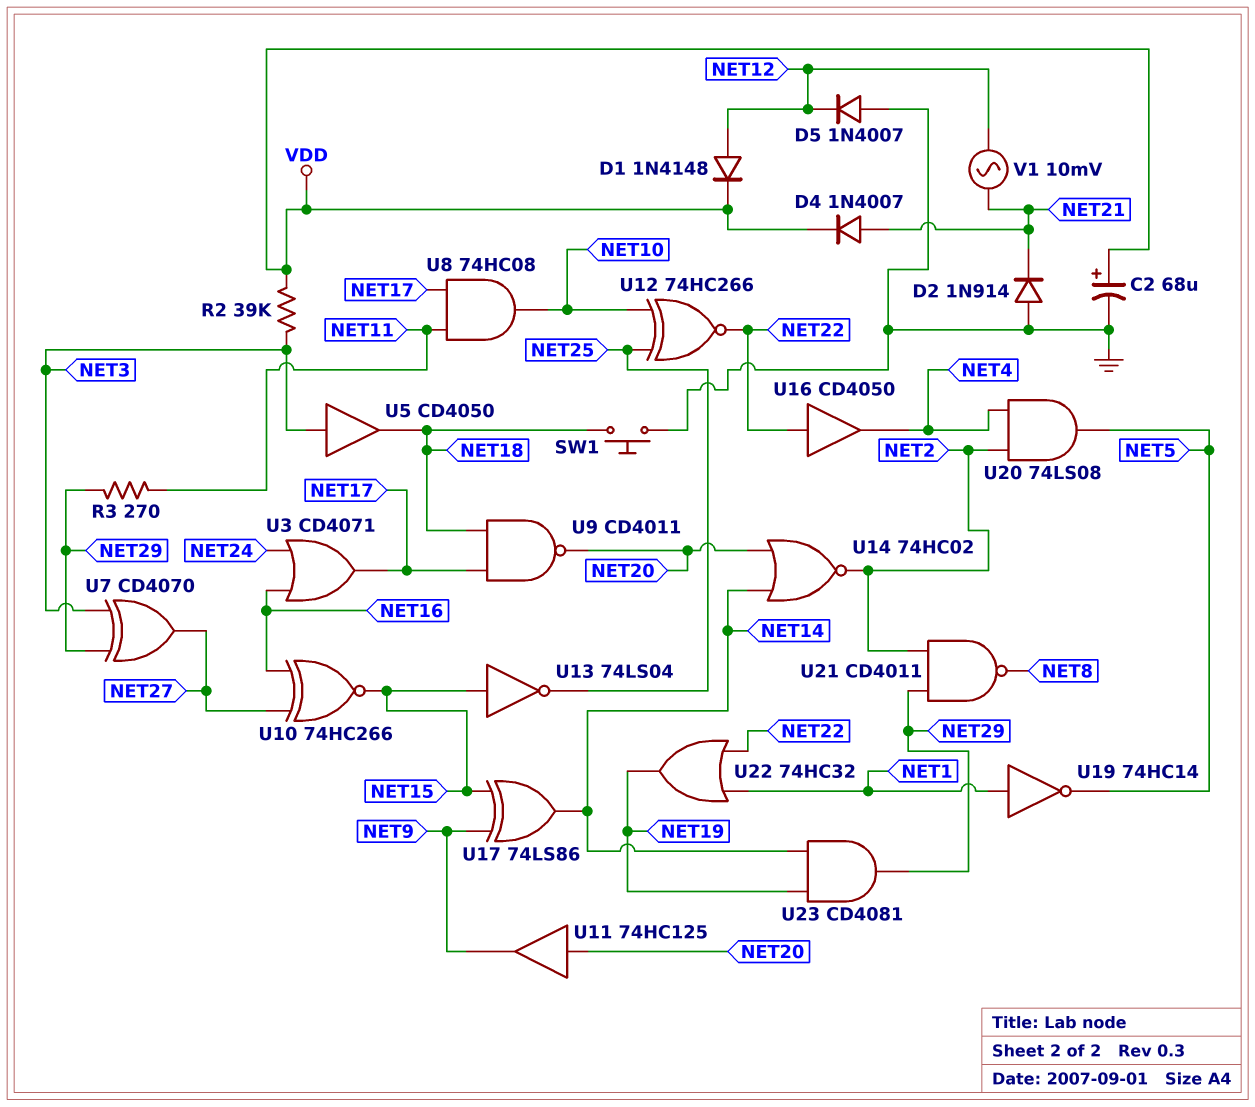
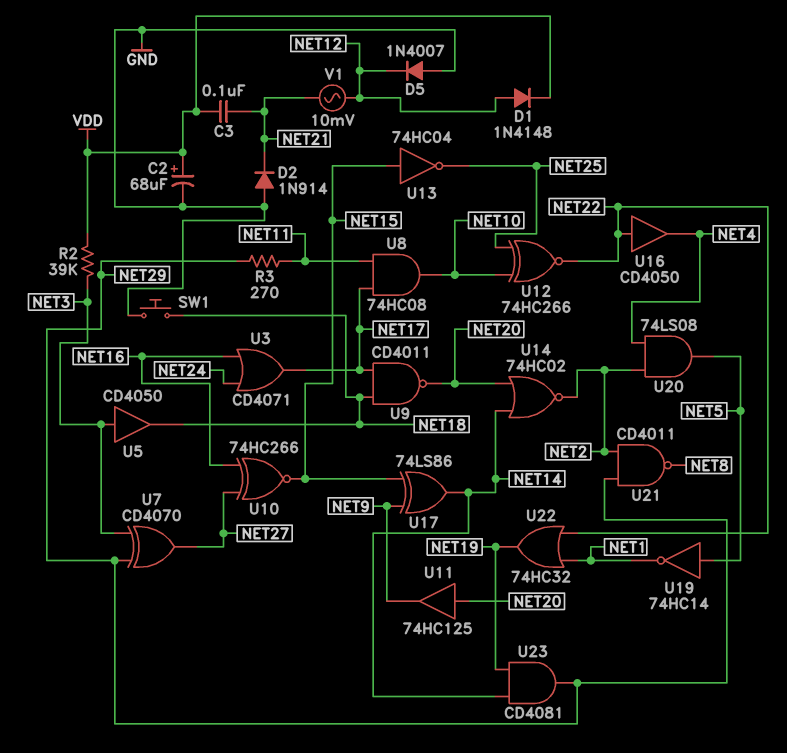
C3: none -> 100nF (NET21, VDD)
D4: diode 1N4007 (A NET21, K VDD) -> none
U13: NOT 74LS04 (in NET15, out NET25) -> NOT 74HC04 (in NET15, out NET25)
U19: NOT 74HC14 (in NET1, out NET5) -> NOT 74HC14 (in NET5, out NET1)

